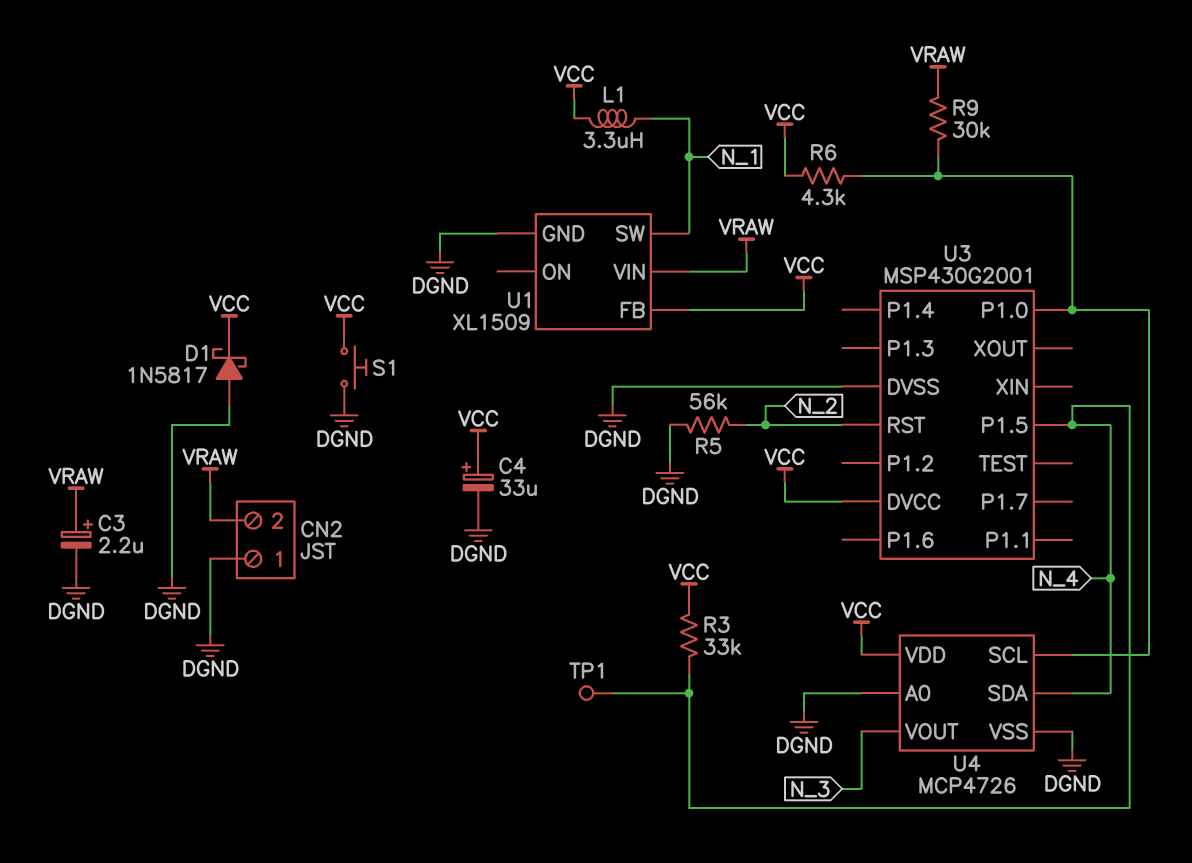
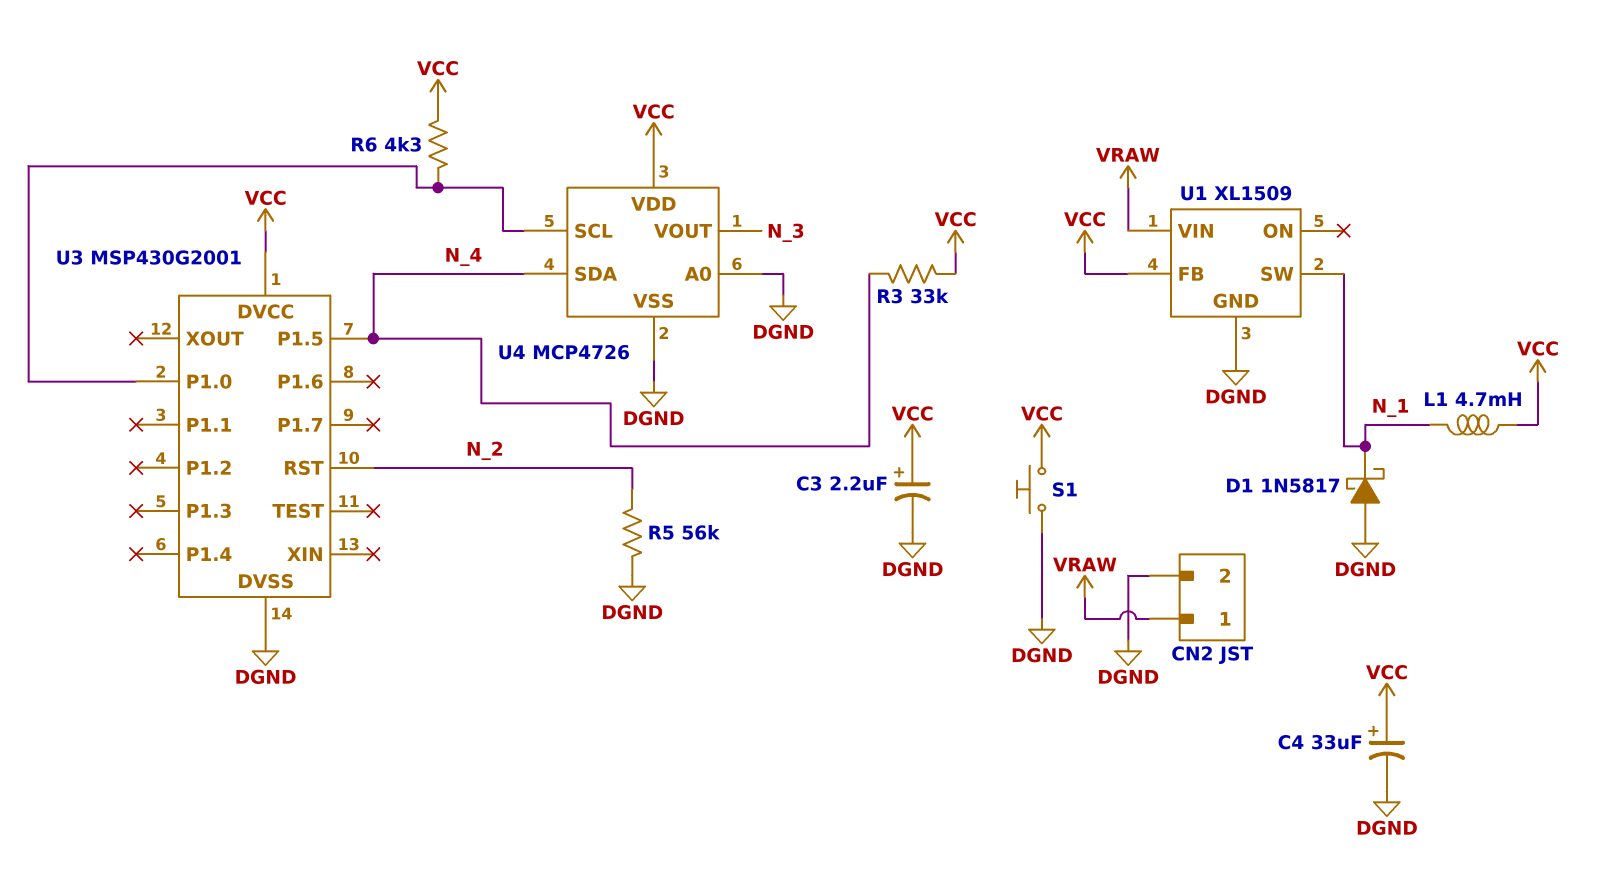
C3: 2.2uF (plus VRAW, minus DGND) -> 2.2uF (plus VCC, minus DGND)
CN2 pin 1: DGND -> VRAW
CN2 pin 2: VRAW -> DGND
D1: schottky 1N5817 (A DGND, K VCC) -> schottky 1N5817 (A DGND, K N_1)
L1: 3.3uH (N_1, VCC) -> 4.7mH (N_1, VCC)
R9: 30k (U3/P1.0, VRAW) -> none
TP1: test point (N_4) -> none

